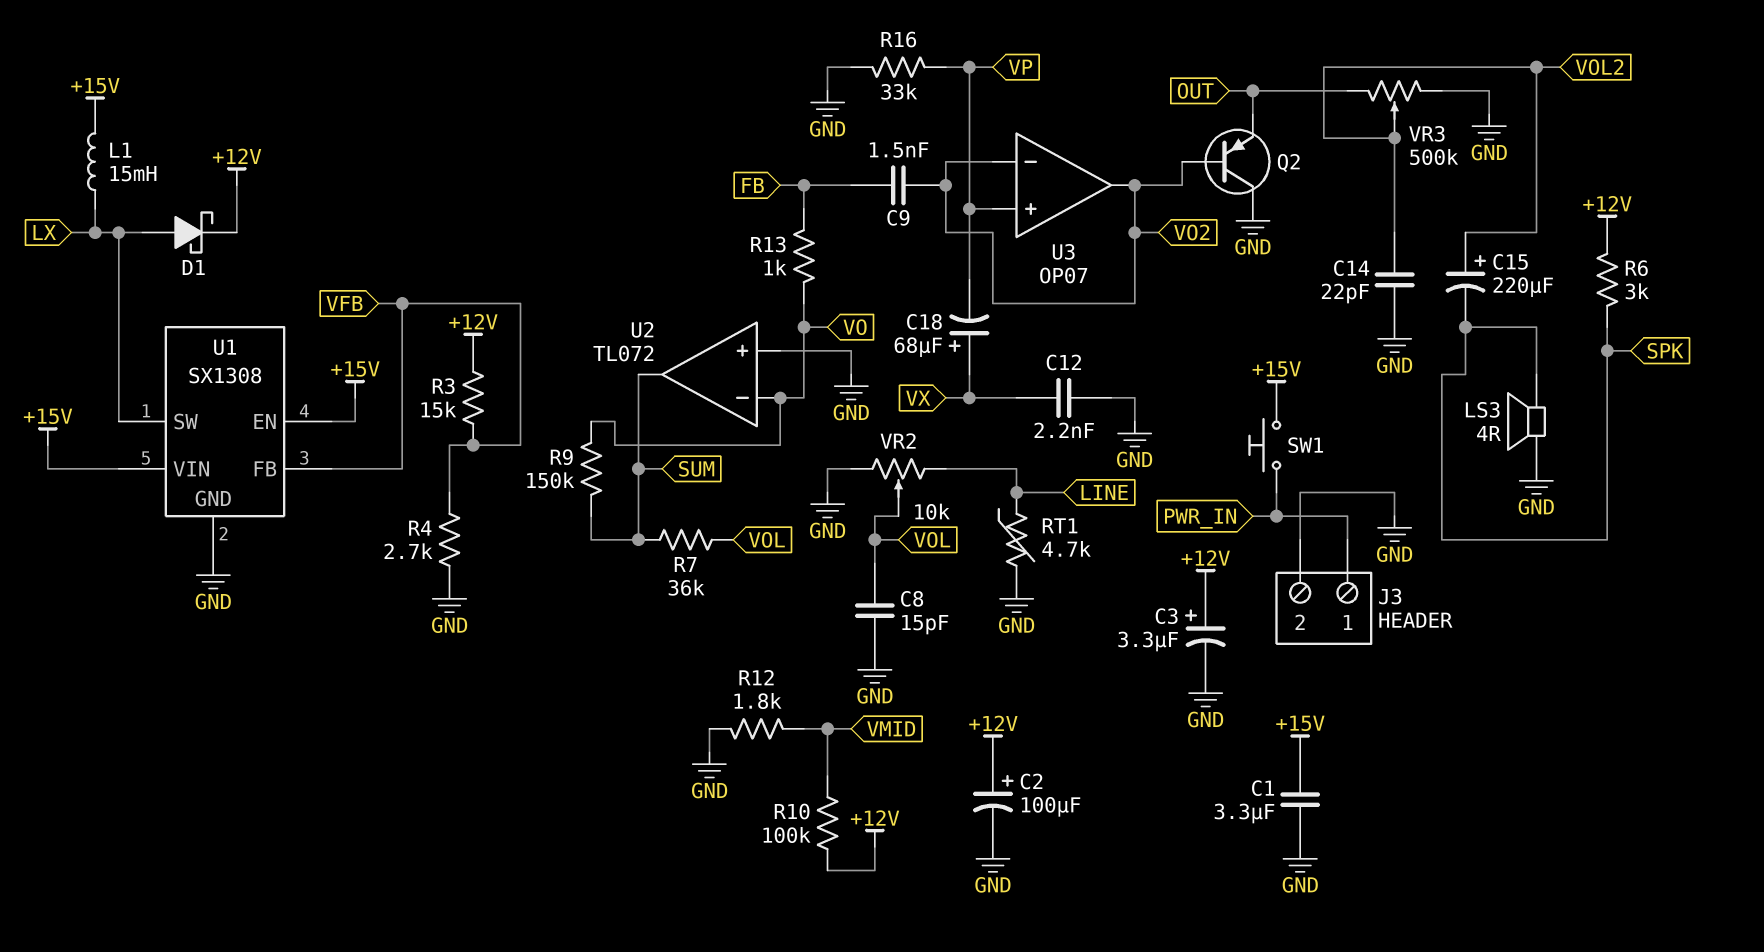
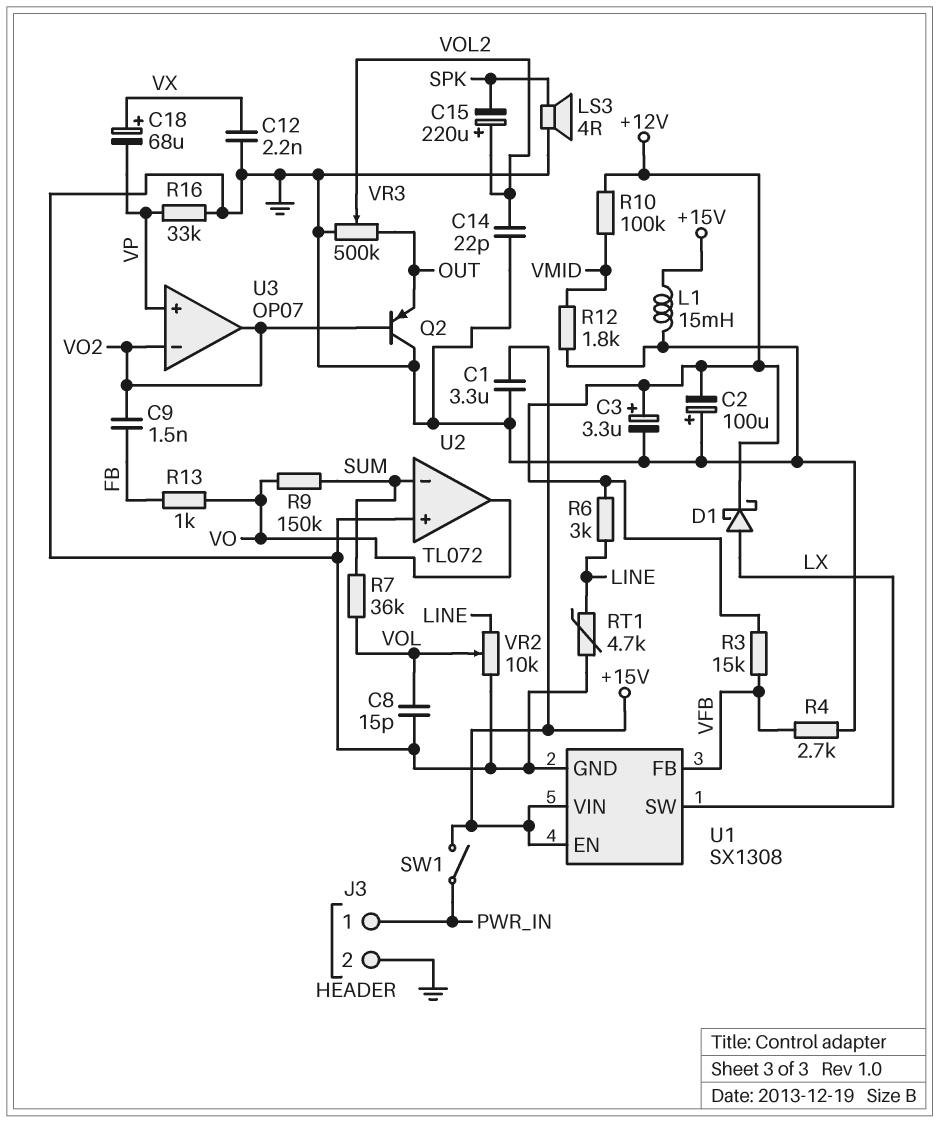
C2: 100uF (plus +12V, minus GND) -> 100uF (plus GND, minus +12V)
L1: 15mH (+15V, LX) -> 15mH (+15V, GND)
R6: 3k (+12V, SPK) -> 3k (+12V, LINE)
SW1: button (+15V, PWR_IN) -> switch (+15V, PWR_IN)
U2 pin in-: VO -> SUM
U2 pin out: SUM -> VO

